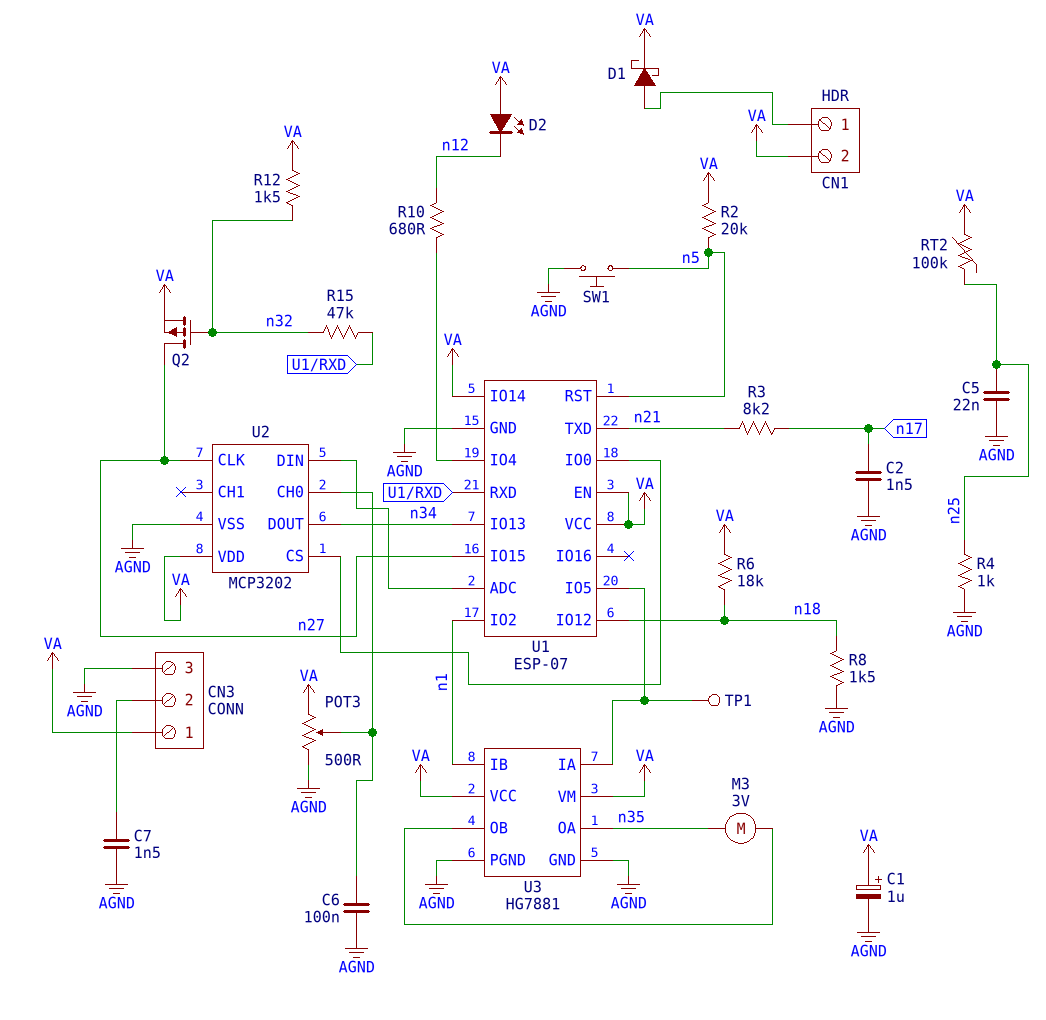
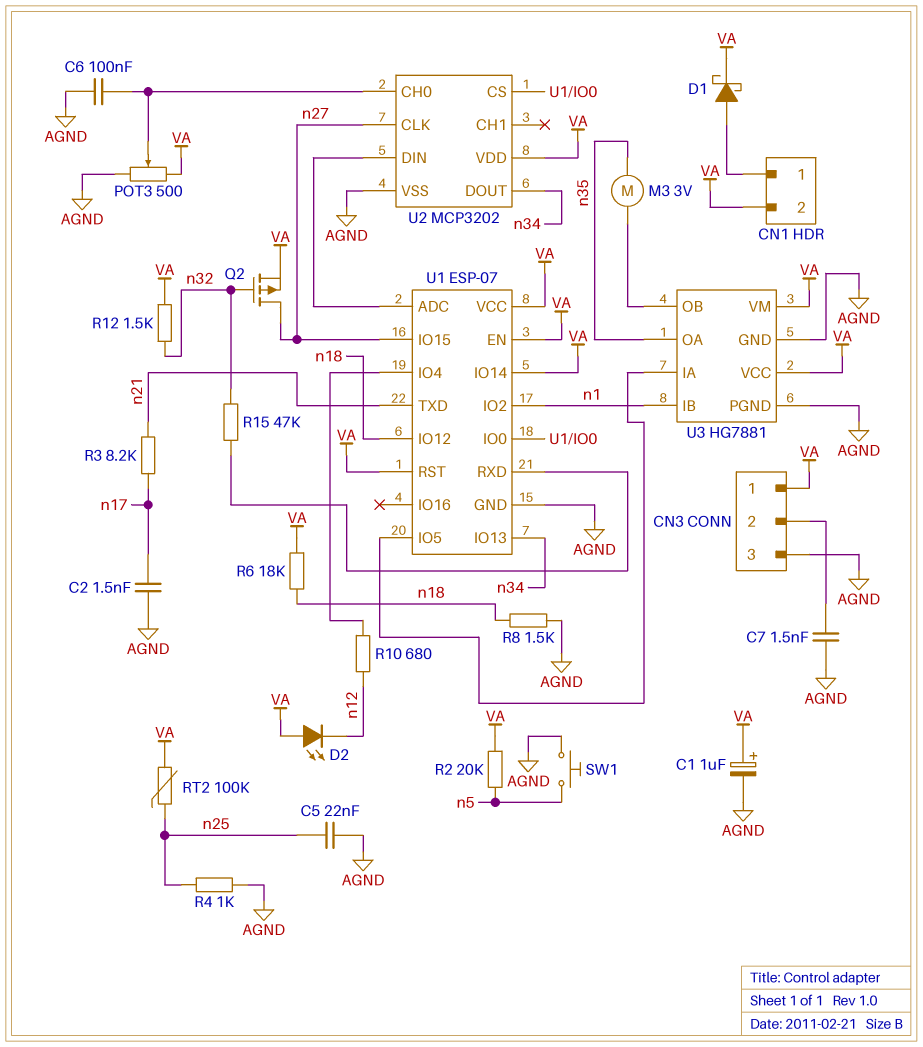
TP1: test point (U1/IO5) -> none
U1 pin RST: n5 -> VA

